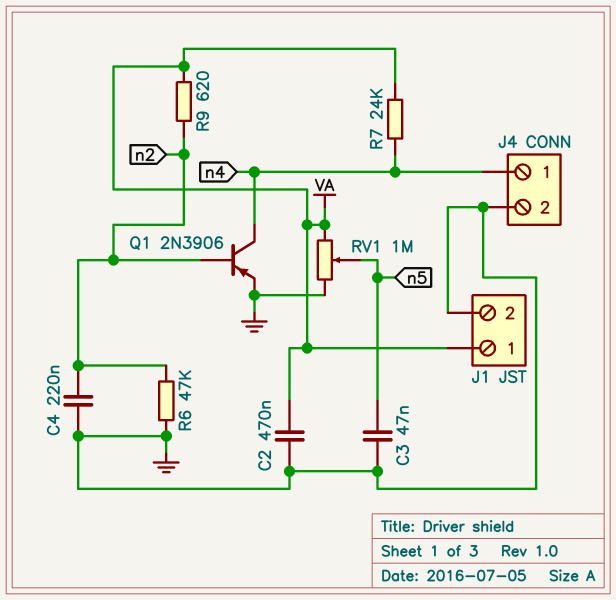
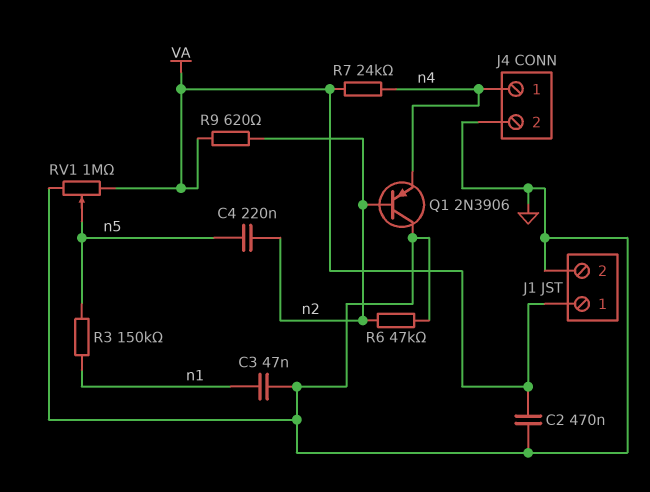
C3: 47nF (GND, n5) -> 47nF (GND, n1)
C4: 220nF (GND, n2) -> 220nF (n2, n5)
Q1: PNP 2N3906 (B n2, C n4, E GND) -> PNP 2N3906 (B n2, C GND, E n4)
R3: none -> 150k (n1, n5)

